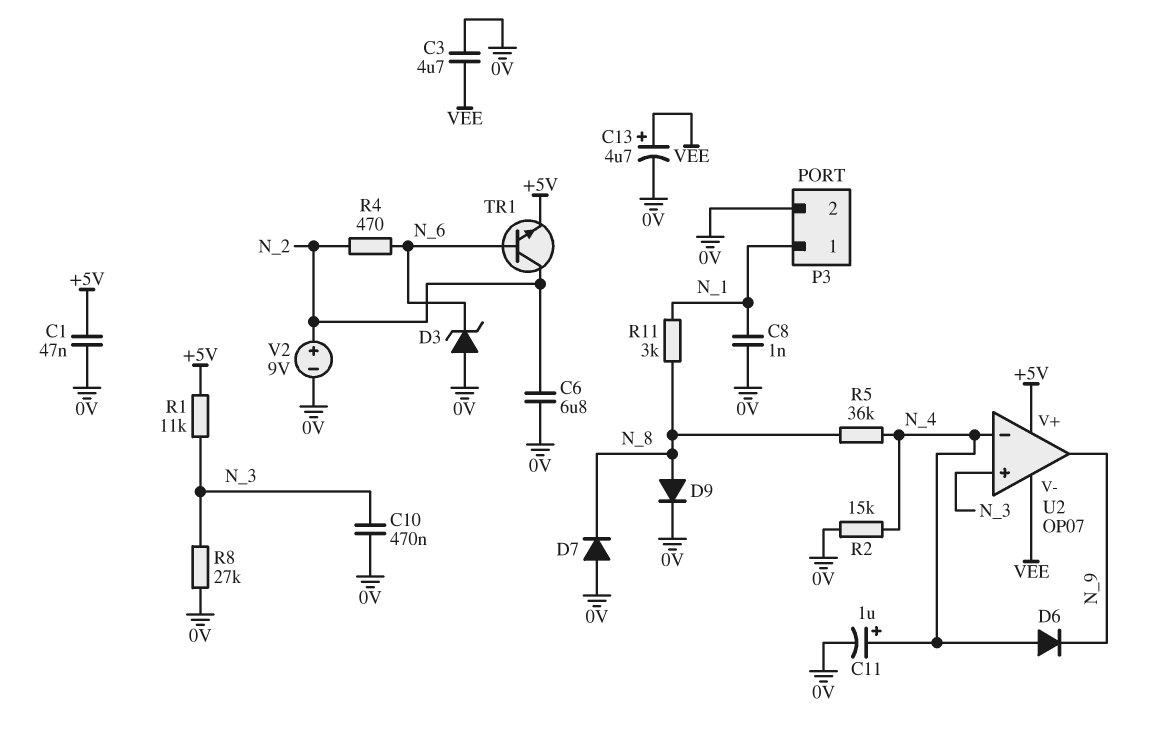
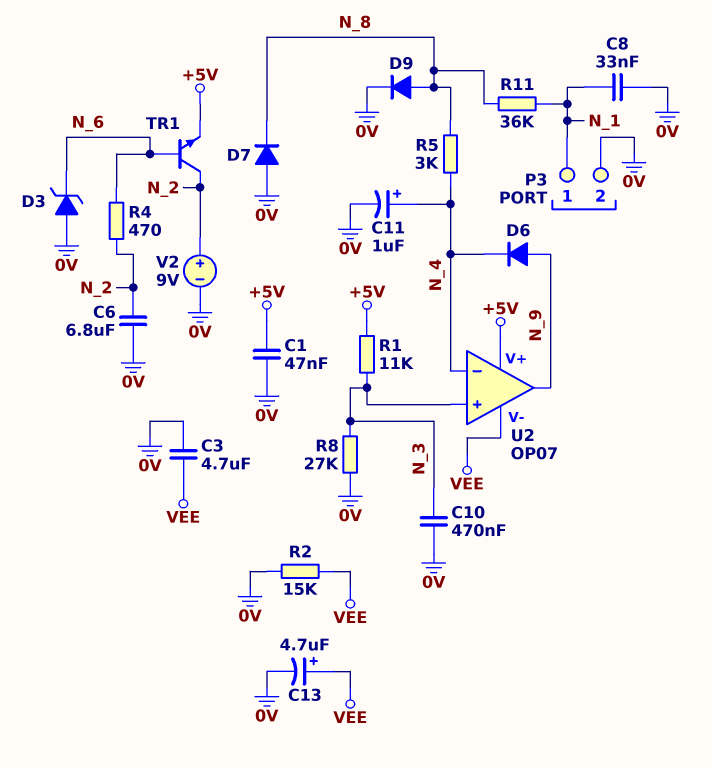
C8: 1nF (0V, N_1) -> 33nF (0V, N_1)
D6: diode (A N_4, K N_9) -> diode (A N_9, K N_4)
R2: 15k (0V, N_4) -> 15k (0V, VEE)
R5: 36k (N_4, N_8) -> 3k (N_4, N_8)
R11: 3k (N_1, N_8) -> 36k (N_1, N_8)

